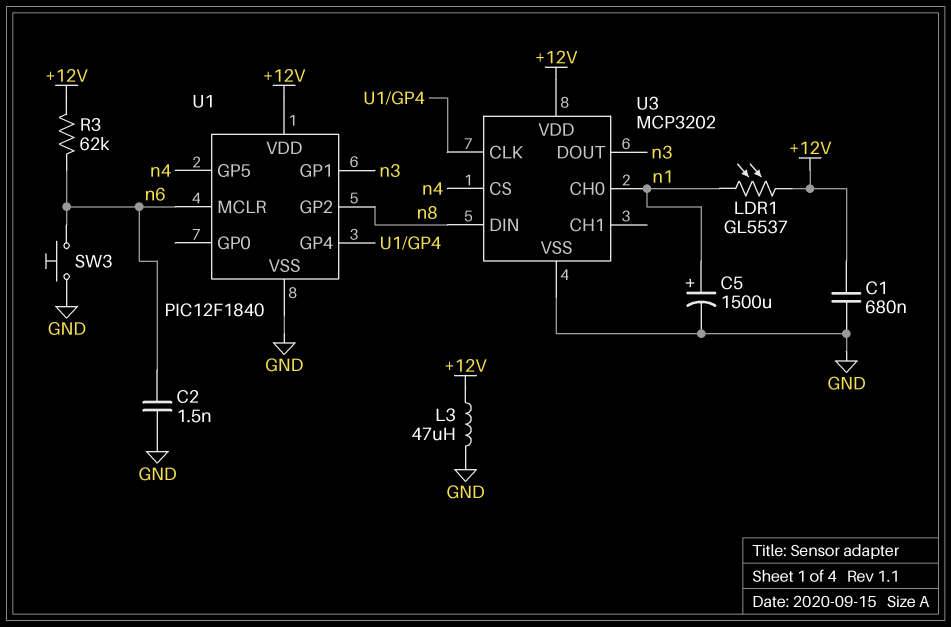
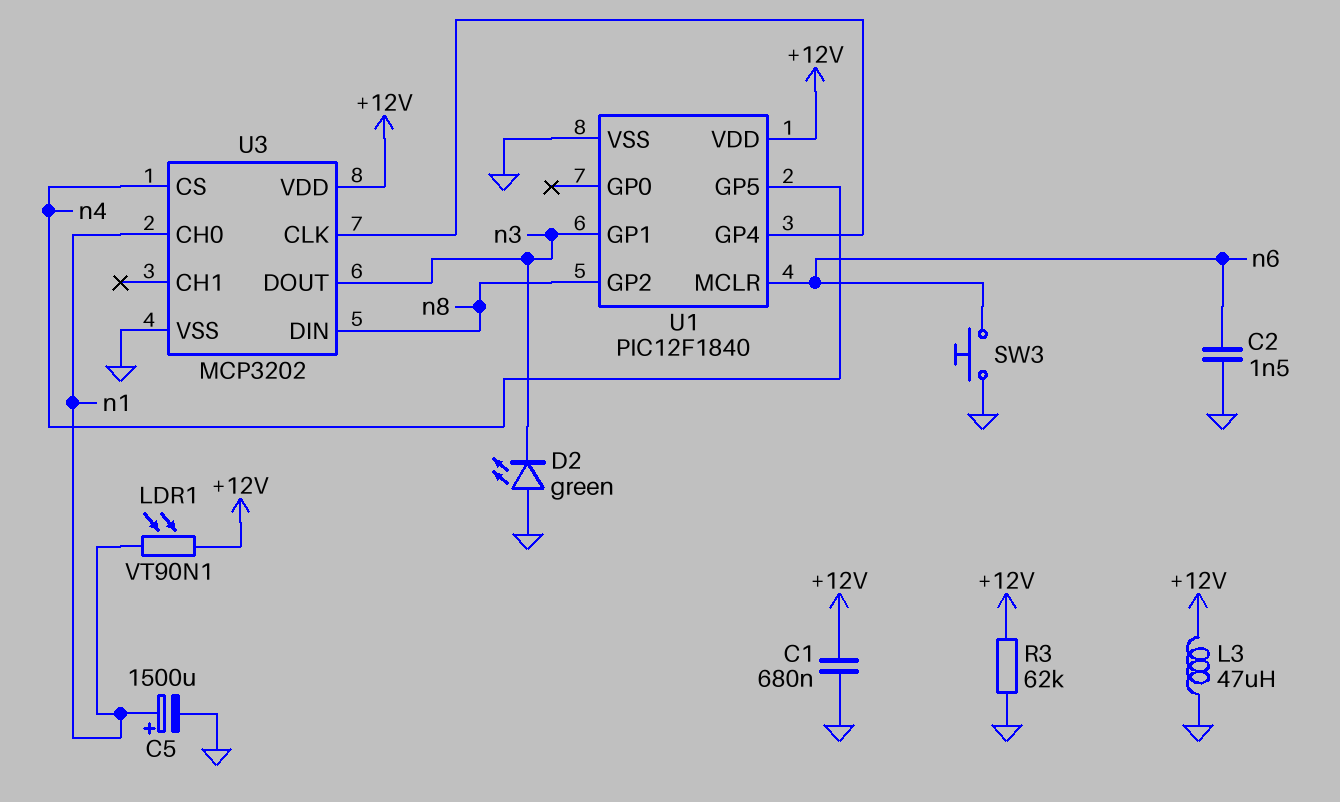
D2: none -> LED green (A GND, K n3)
LDR1: GL5537 (+12V, n1) -> VT90N1 (+12V, n1)
R3: 62k (+12V, n6) -> 62k (+12V, GND)

